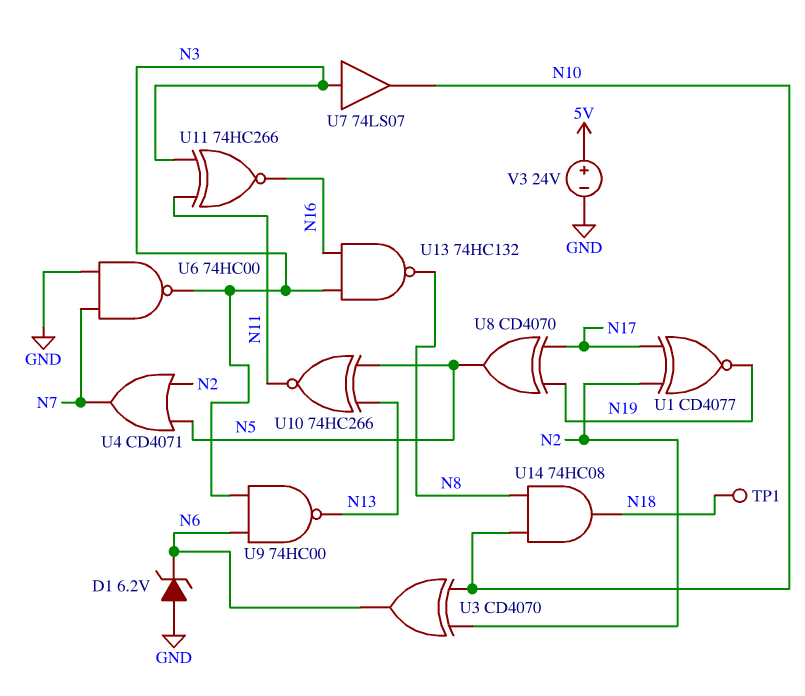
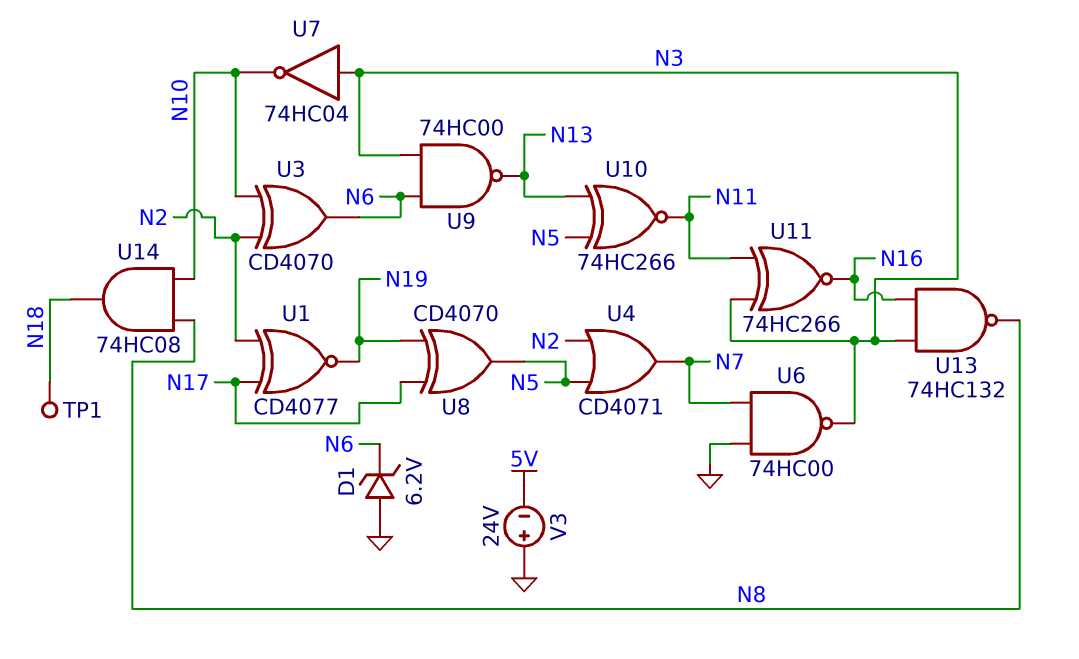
U7: buffer 74LS07 (in N3, out N10) -> NOT 74HC04 (in N3, out N10)
V3: 24V (plus 5V, minus GND) -> 24V (plus GND, minus 5V)

